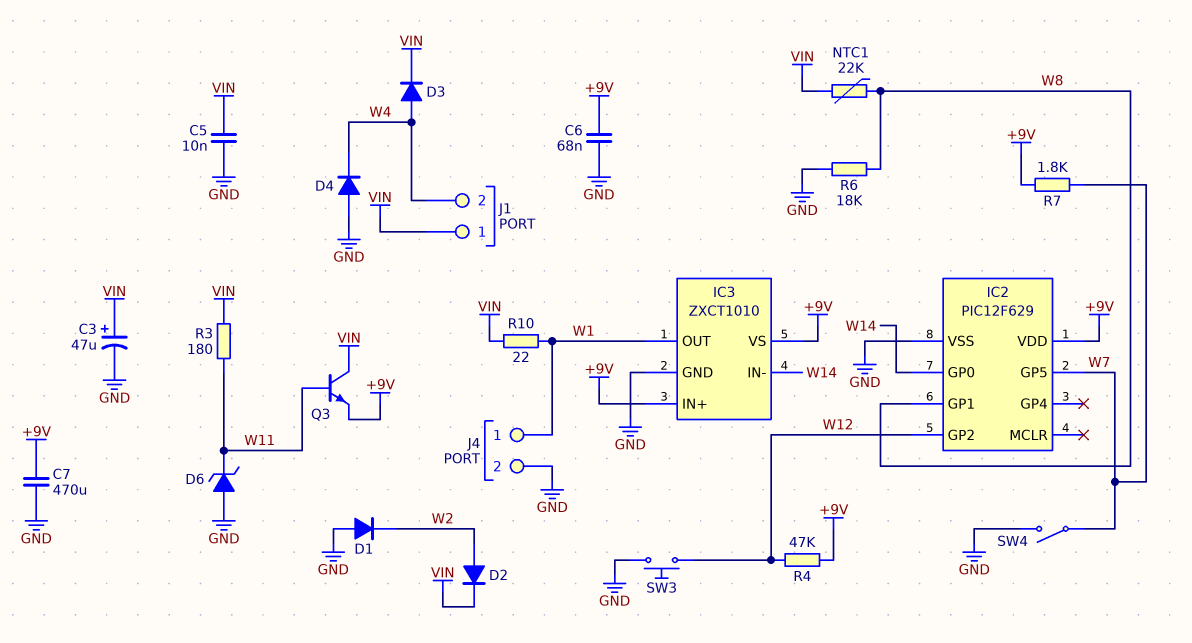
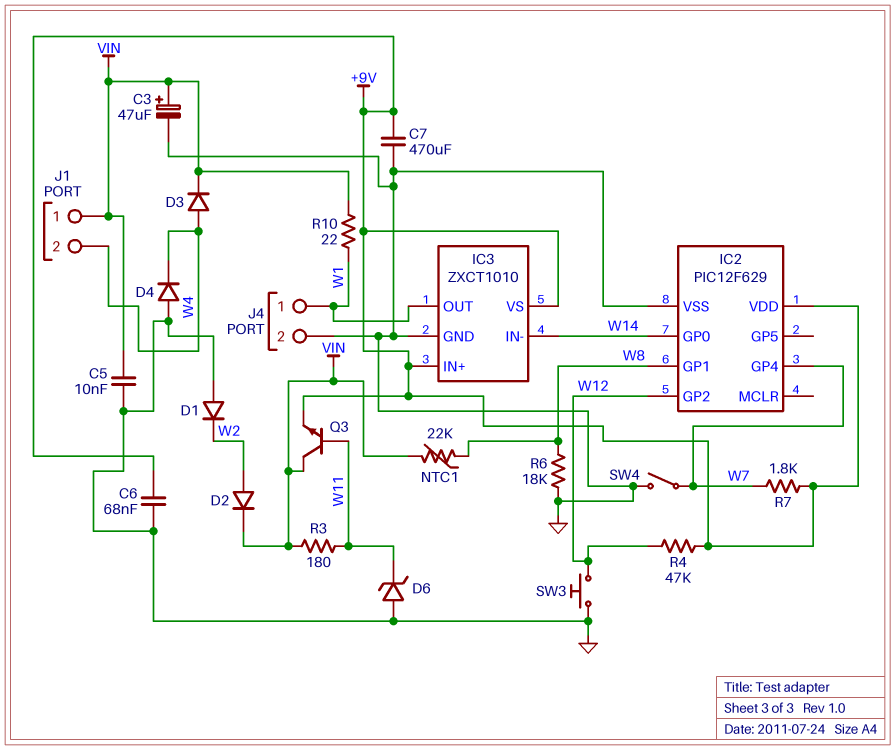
IC2 pin GP4: none -> W7
IC2 pin GP5: W7 -> none

